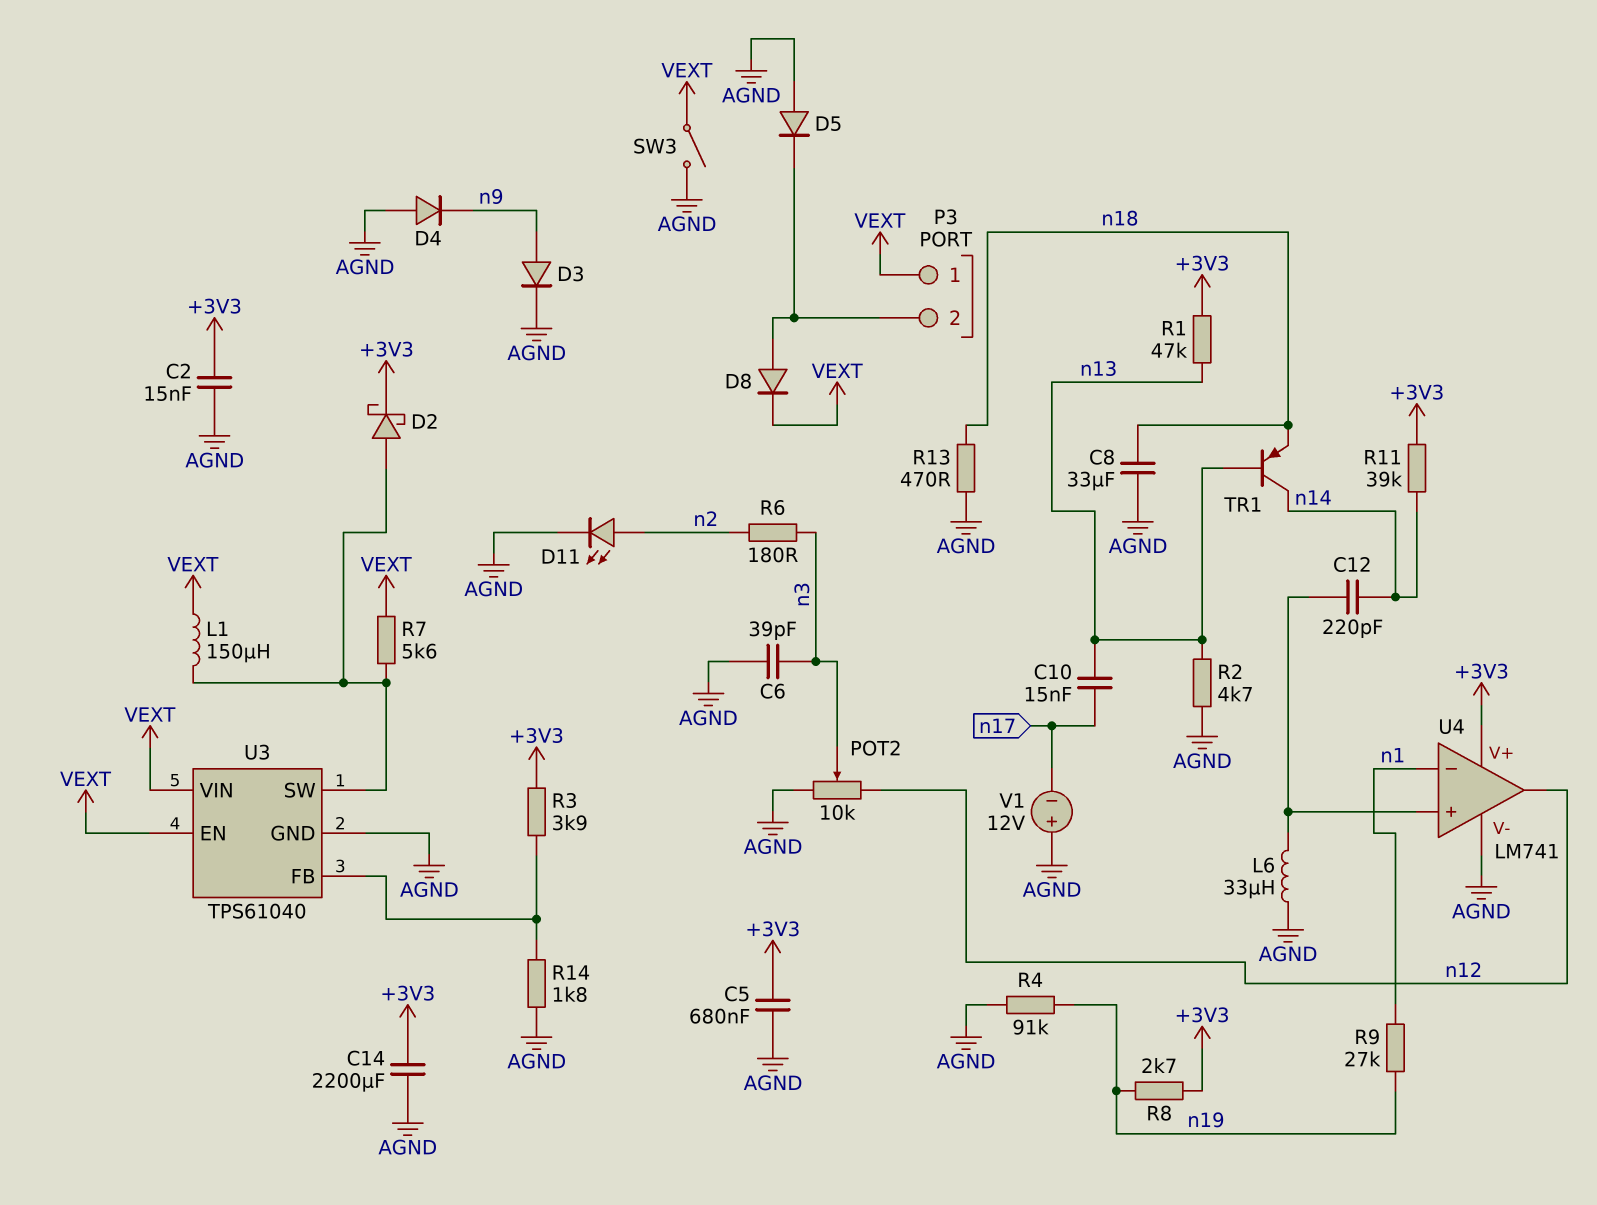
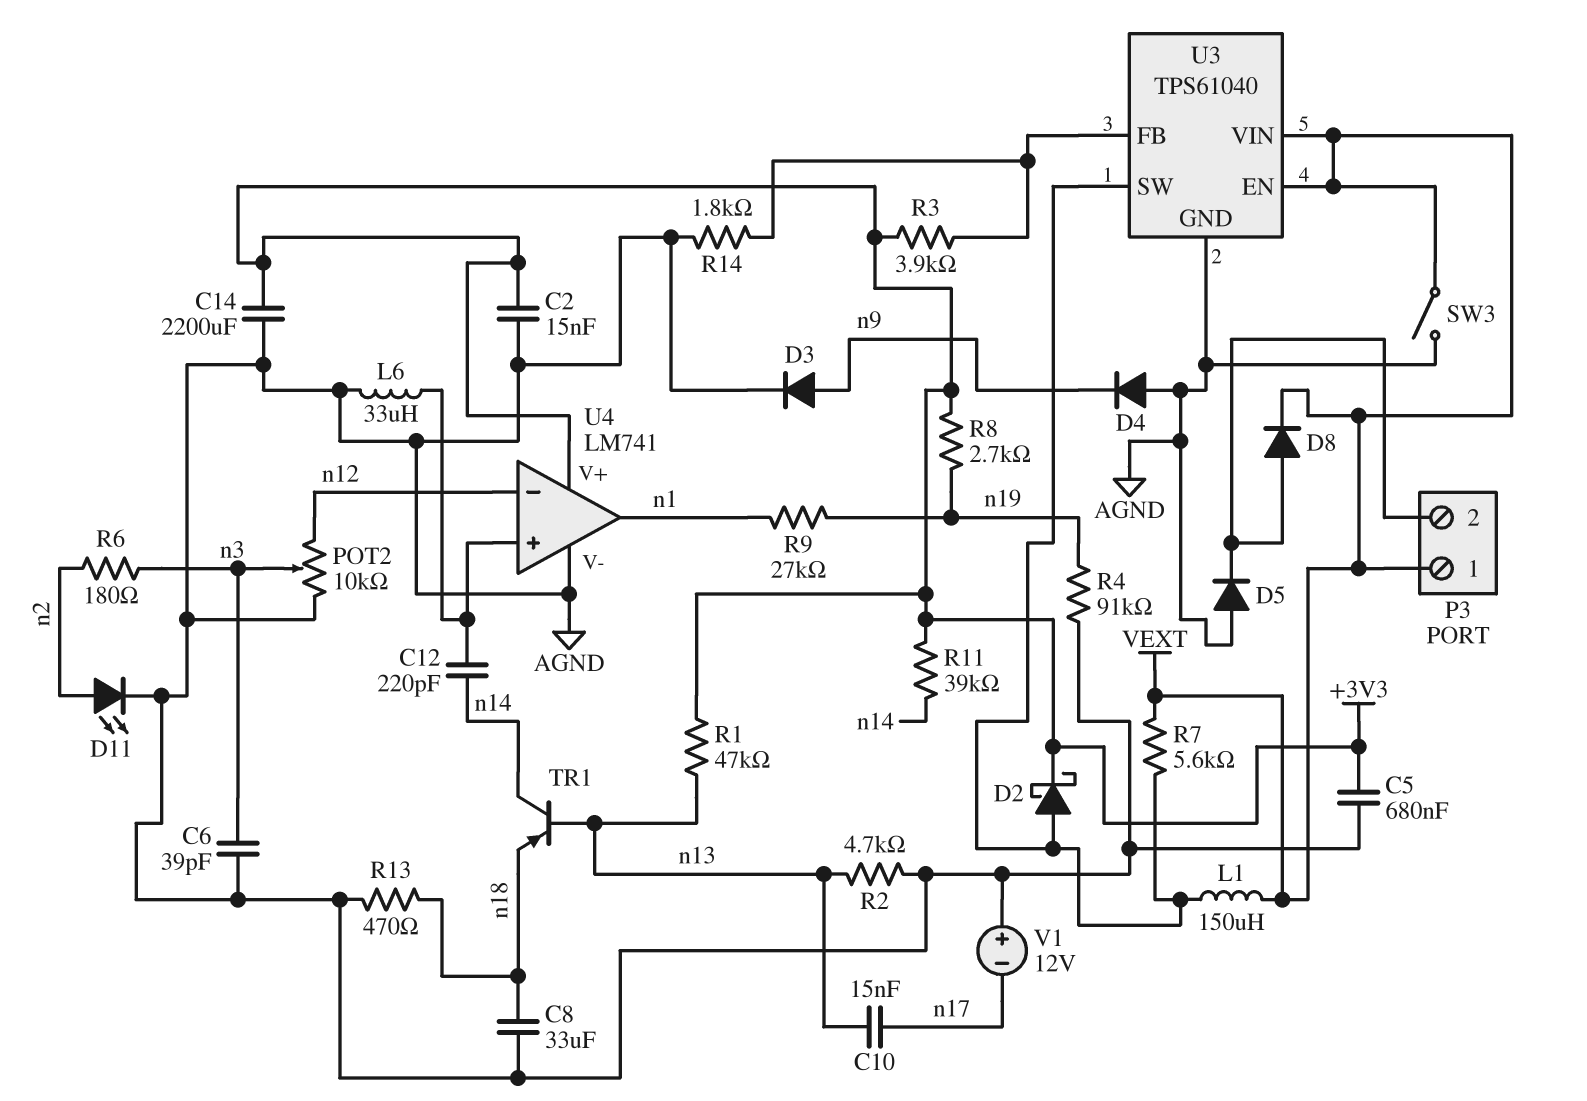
U4 pin in-: n1 -> n12
U4 pin out: n12 -> n1

